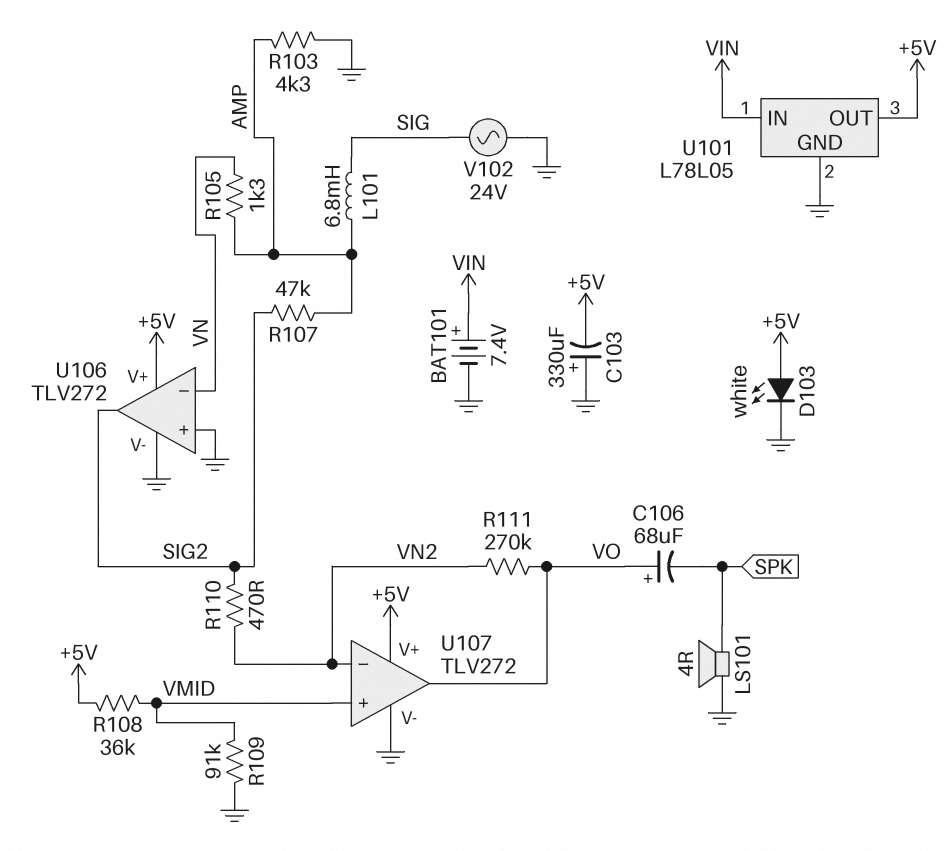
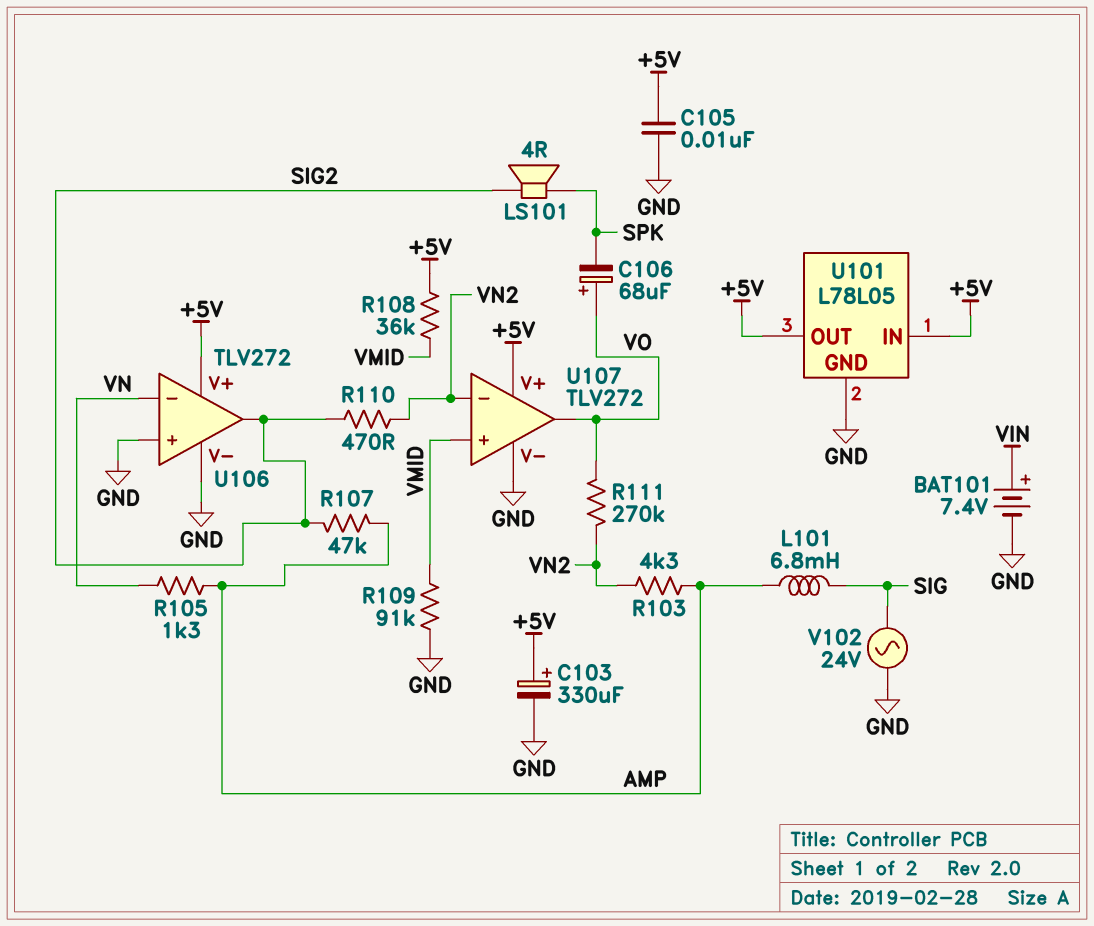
C103: 330uF (plus GND, minus +5V) -> 330uF (plus +5V, minus GND)
C105: none -> 10nF (+5V, GND)
D103: LED white (A +5V, K GND) -> none
LS101: speaker 4R (GND, SPK) -> speaker 4R (SIG2, SPK)
R103: 4.3k (AMP, GND) -> 4.3k (AMP, VN2)
U101 pin IN: VIN -> +5V

